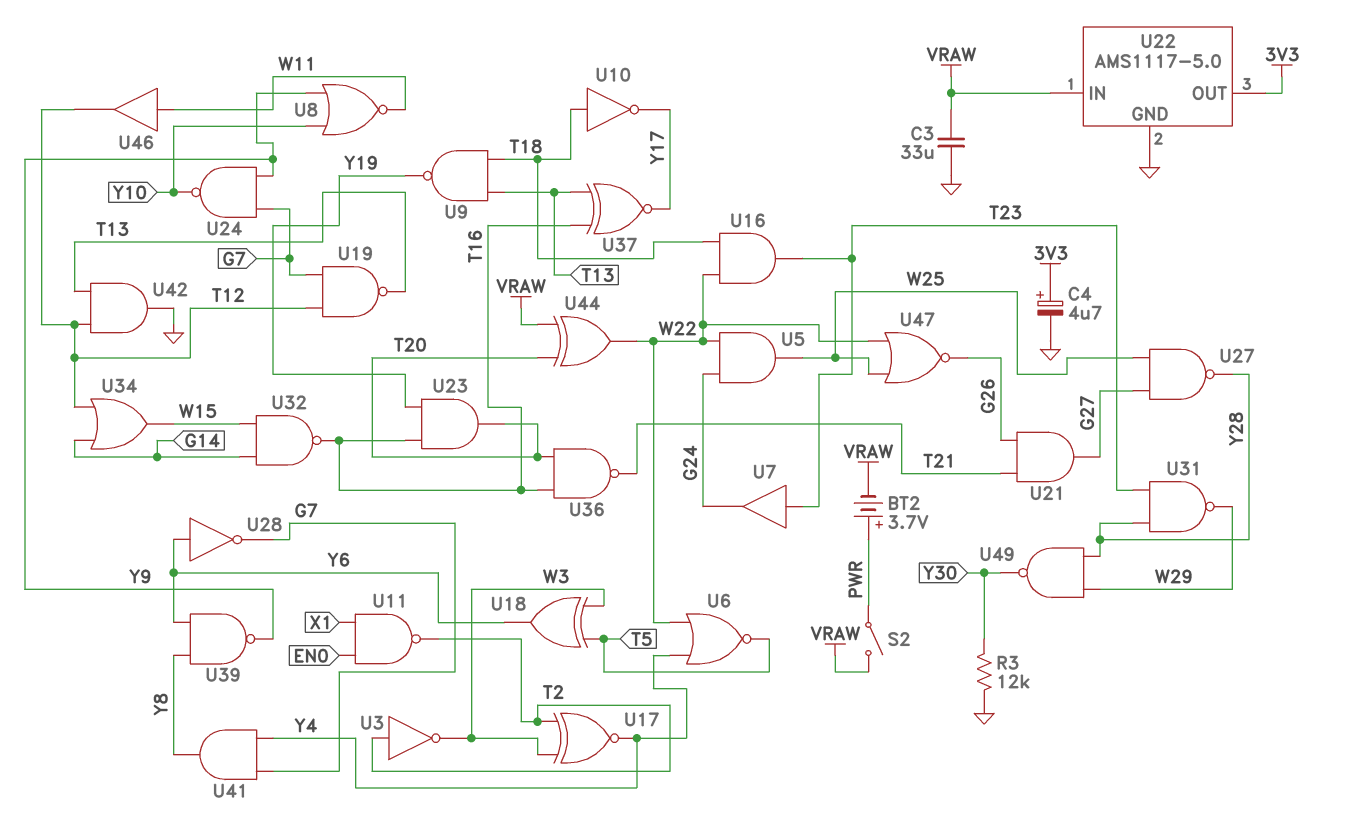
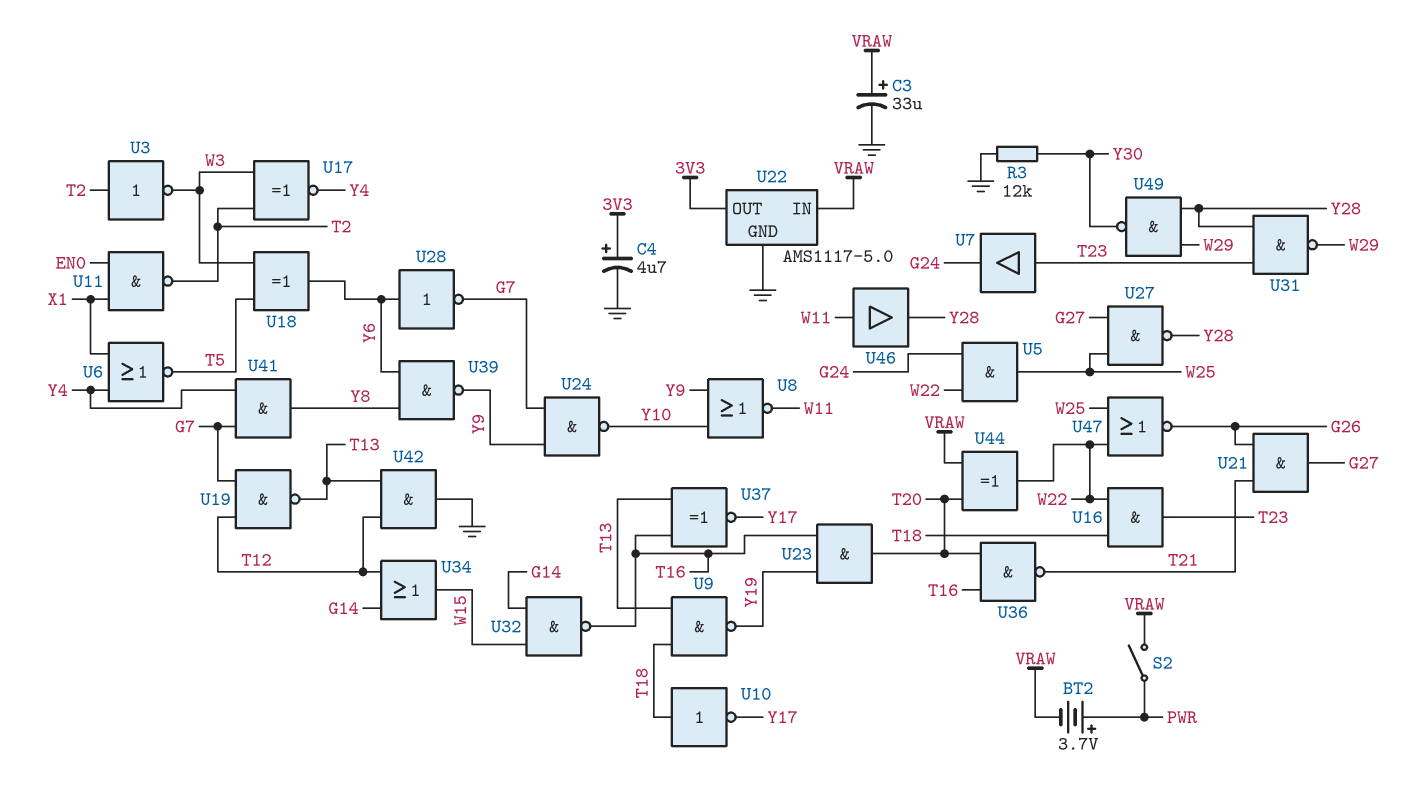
C3: 33uF (GND, VRAW) -> 33uF (plus VRAW, minus GND)
U6: NOR (in W22, in Y4, out T5) -> NOR (in X1, in Y4, out T5)
U46: buffer (in W11, out T12) -> buffer (in W11, out Y28)

